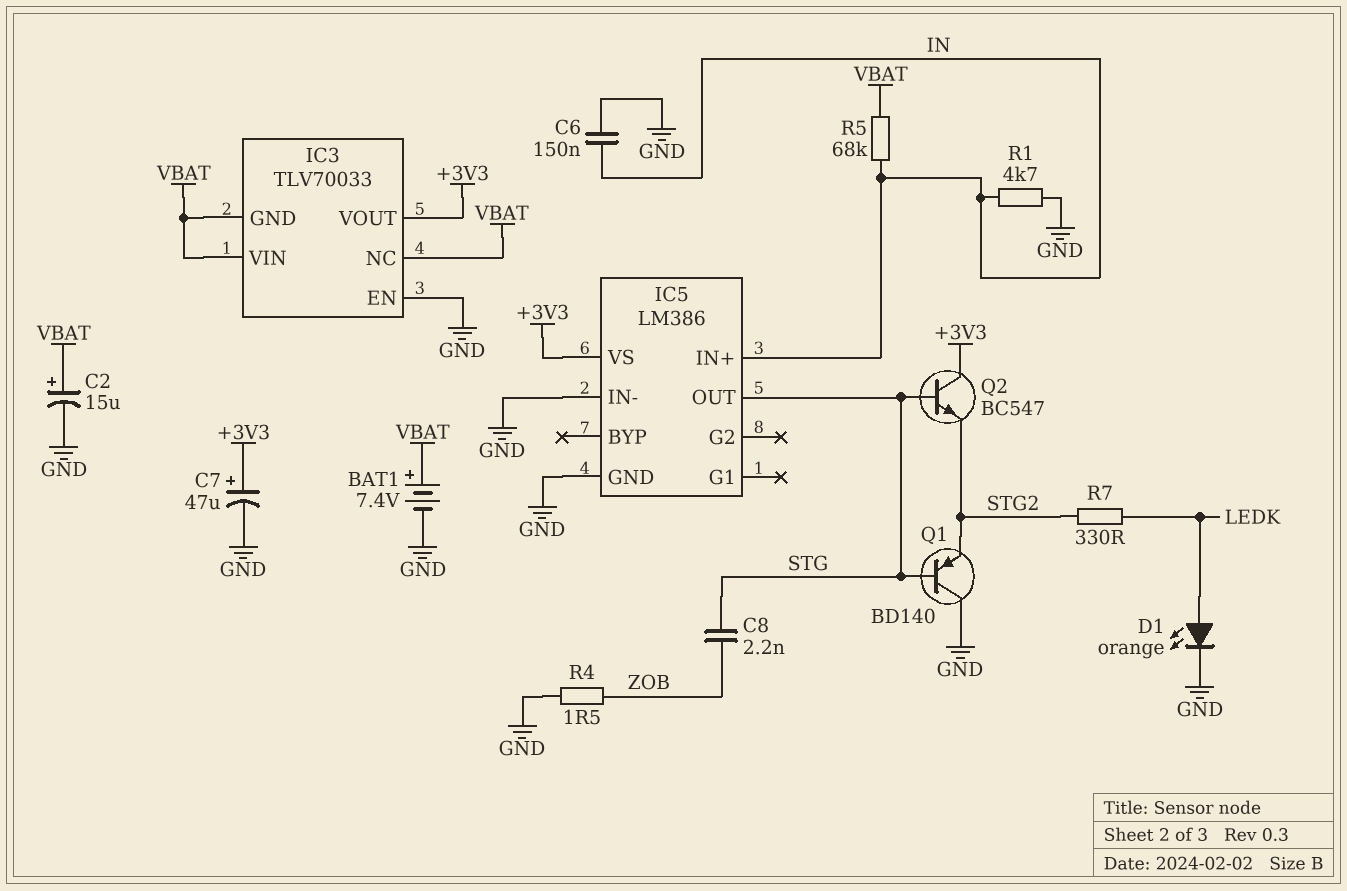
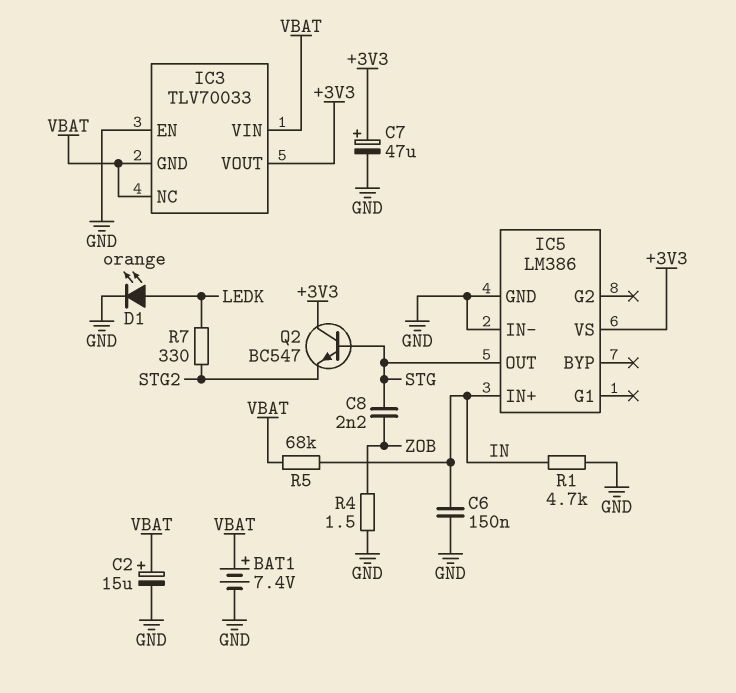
Q1: PNP BD140 (B STG, C GND, E STG2) -> none

